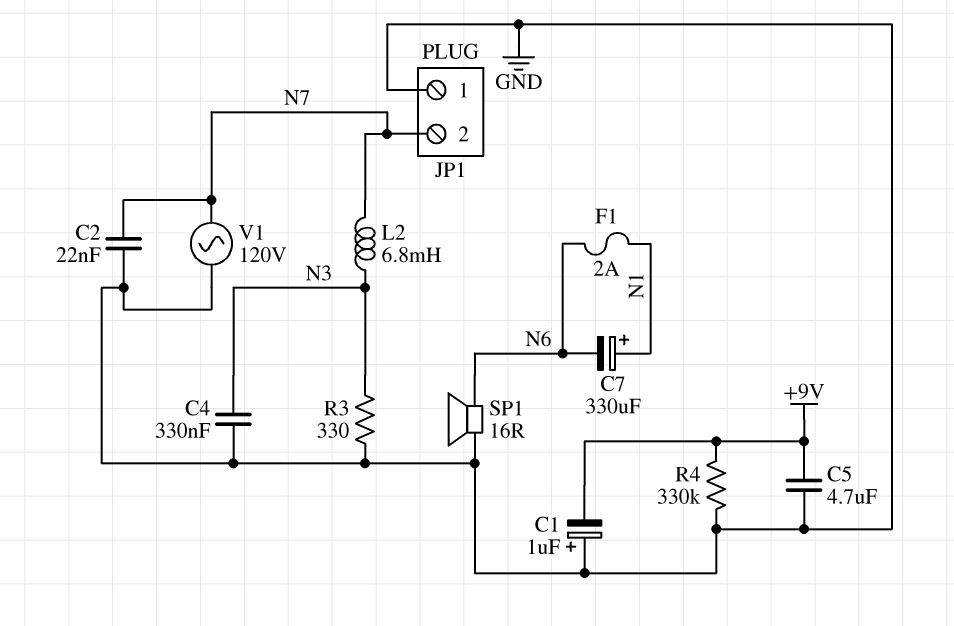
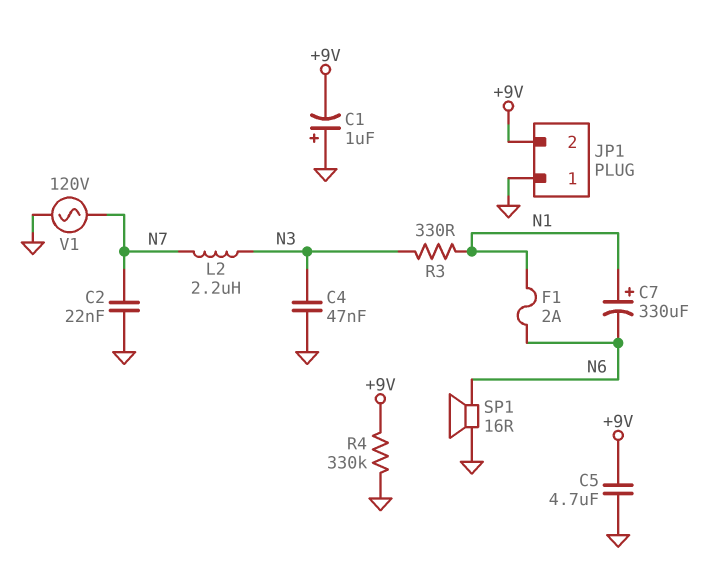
C4: 330nF (GND, N3) -> 47nF (GND, N3)
JP1 pin 2: N7 -> +9V
L2: 6.8mH (N3, N7) -> 2.2uH (N3, N7)
R3: 330 (GND, N3) -> 330 (N1, N3)

